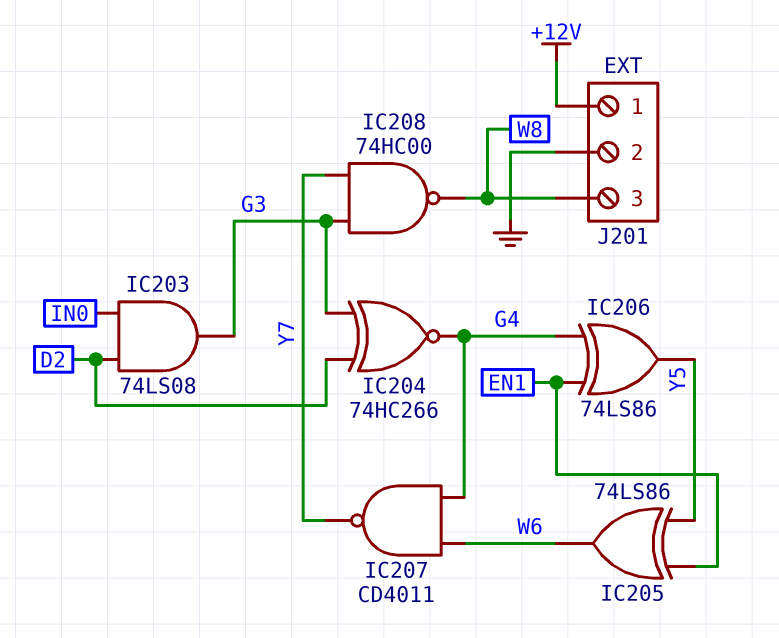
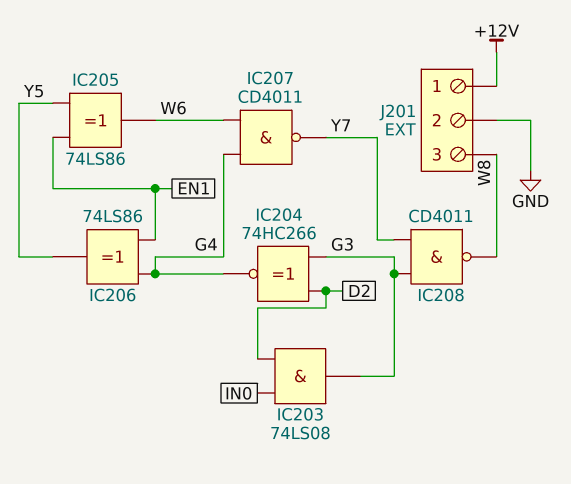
IC208: NAND 74HC00 (in G3, in Y7, out W8) -> NAND CD4011 (in G3, in Y7, out W8)

